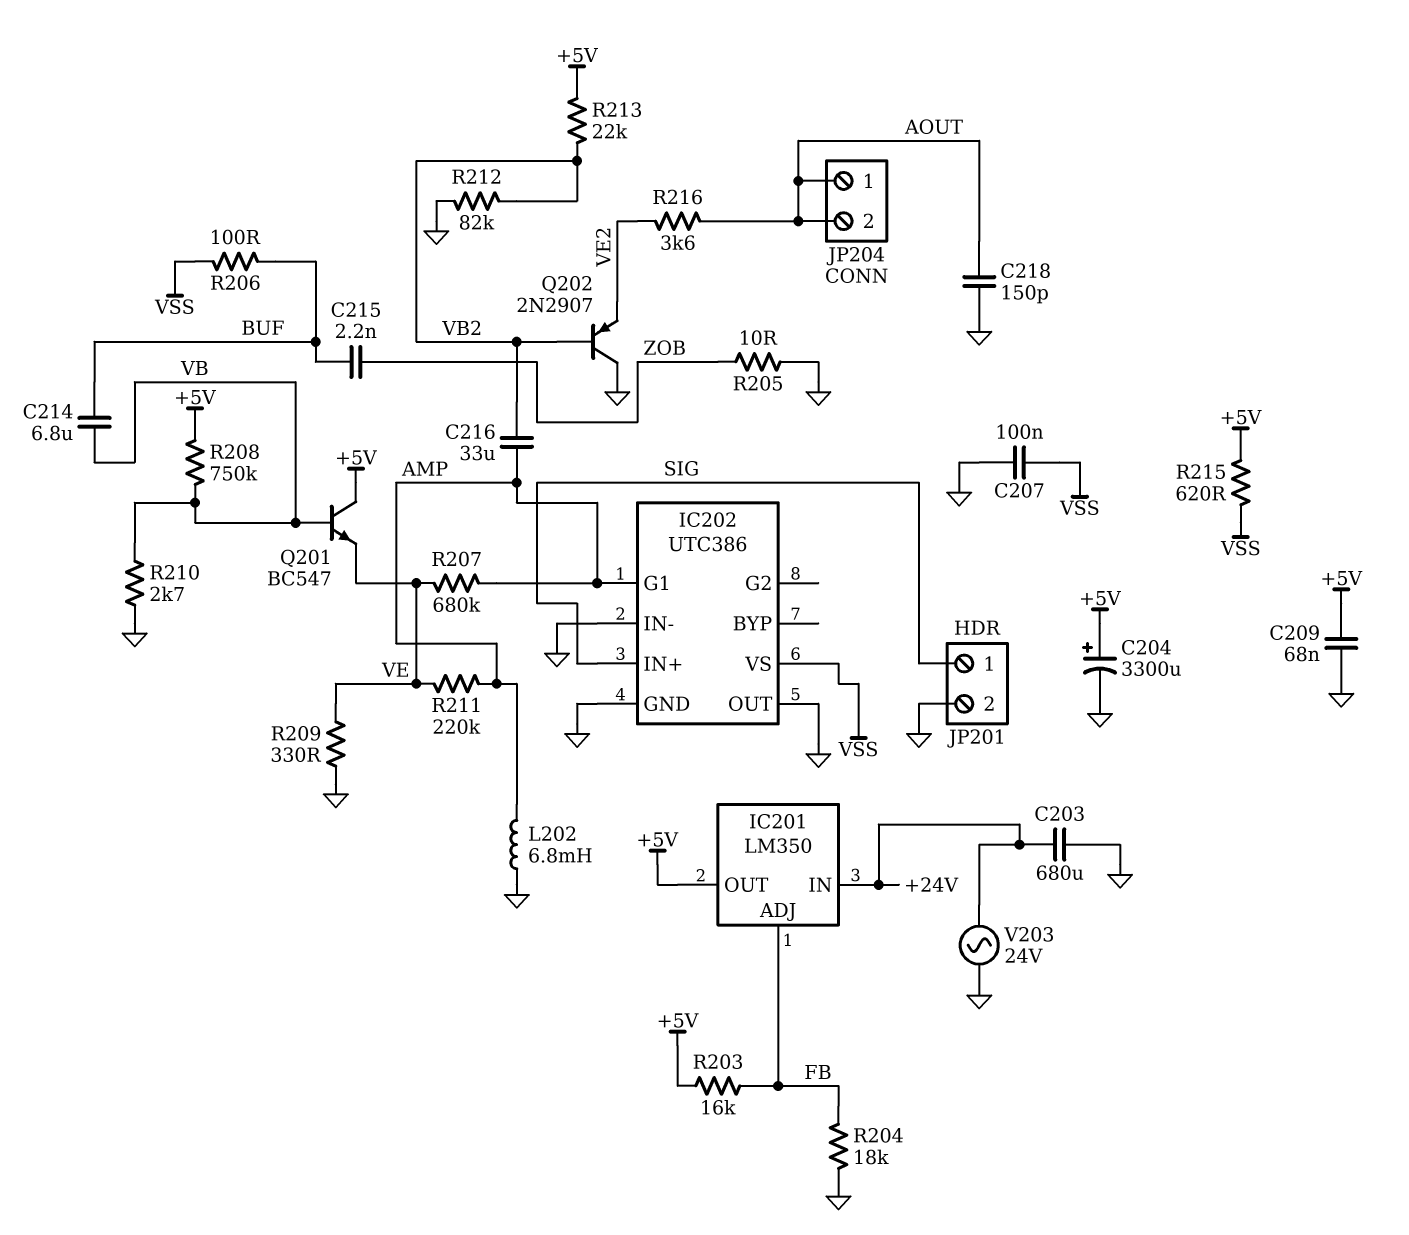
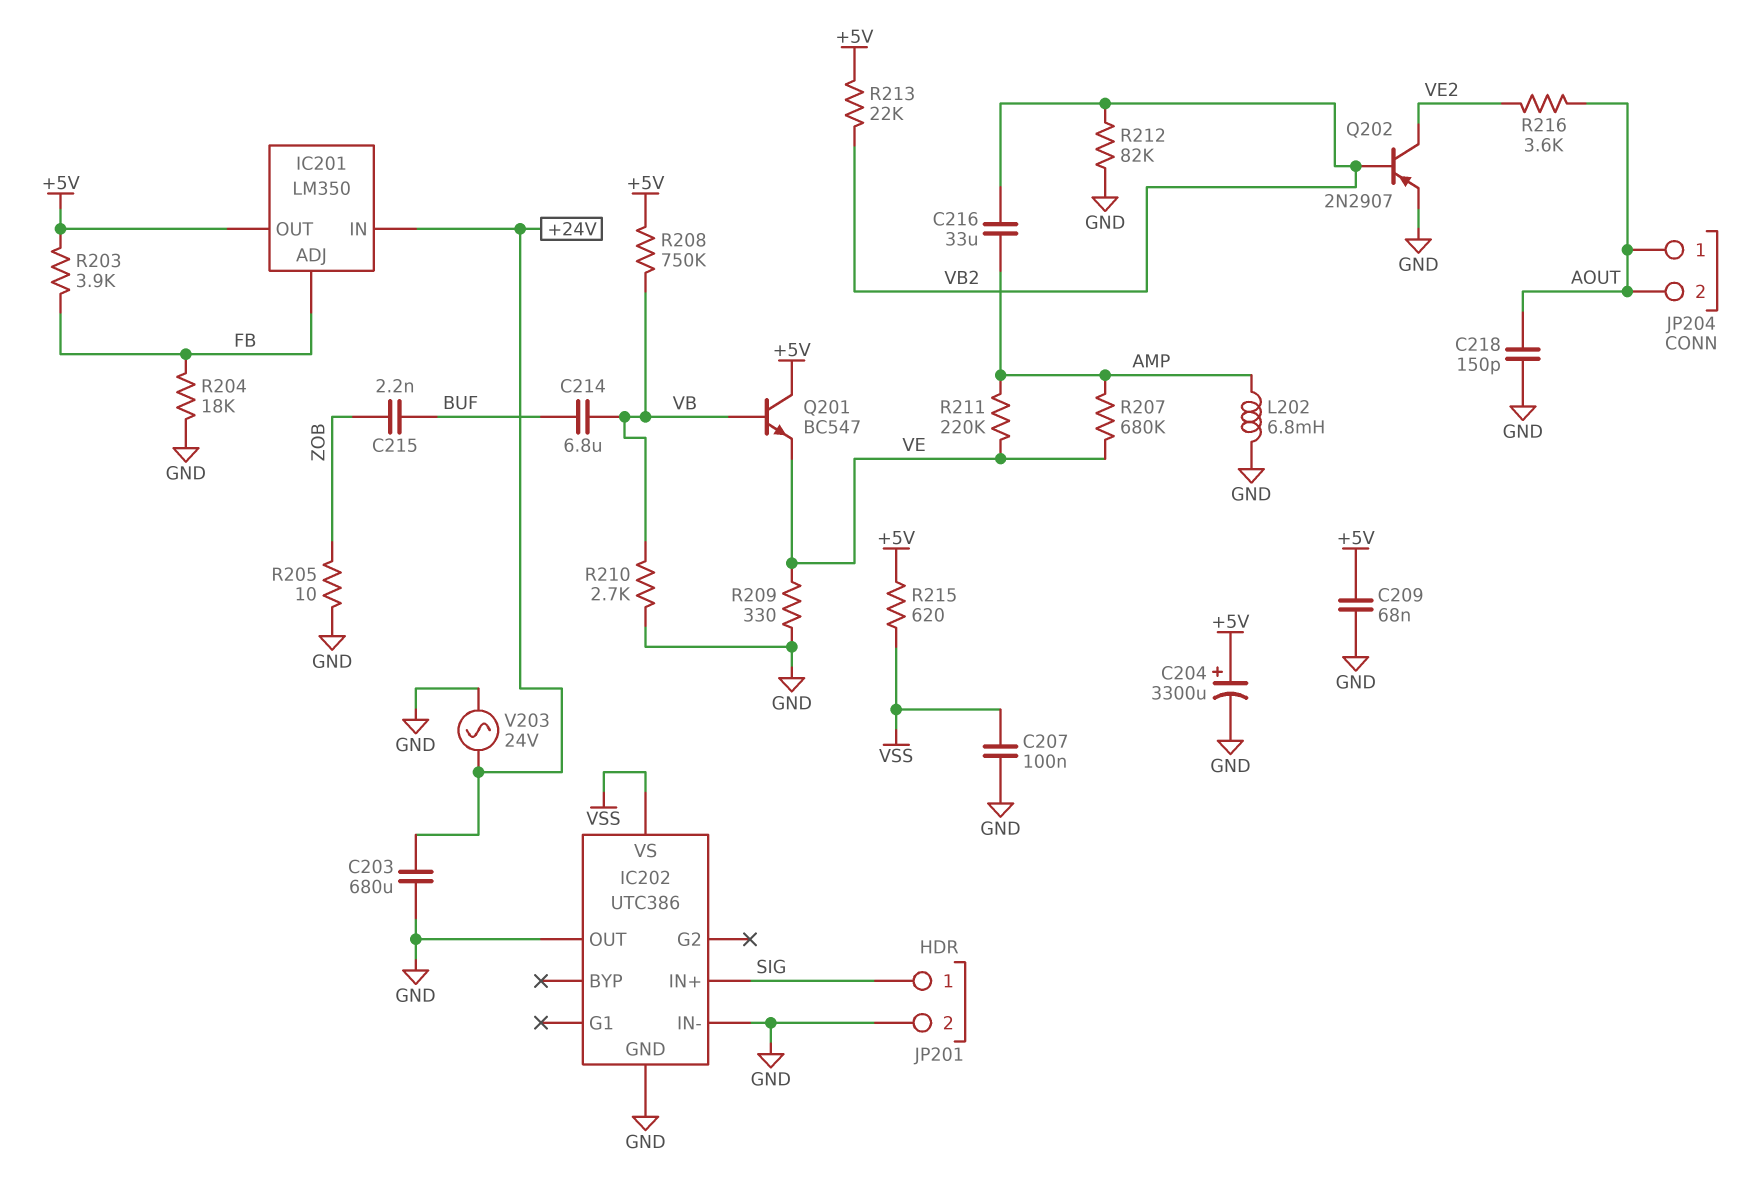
IC202 pin G1: AMP -> none
Q202: PNP 2N2907 (B VB2, C GND, E VE2) -> PNP 2N2907 (B VB2, C VE2, E GND)
R203: 16k (+5V, FB) -> 3.9k (+5V, FB)
R206: 100 (BUF, VSS) -> none

